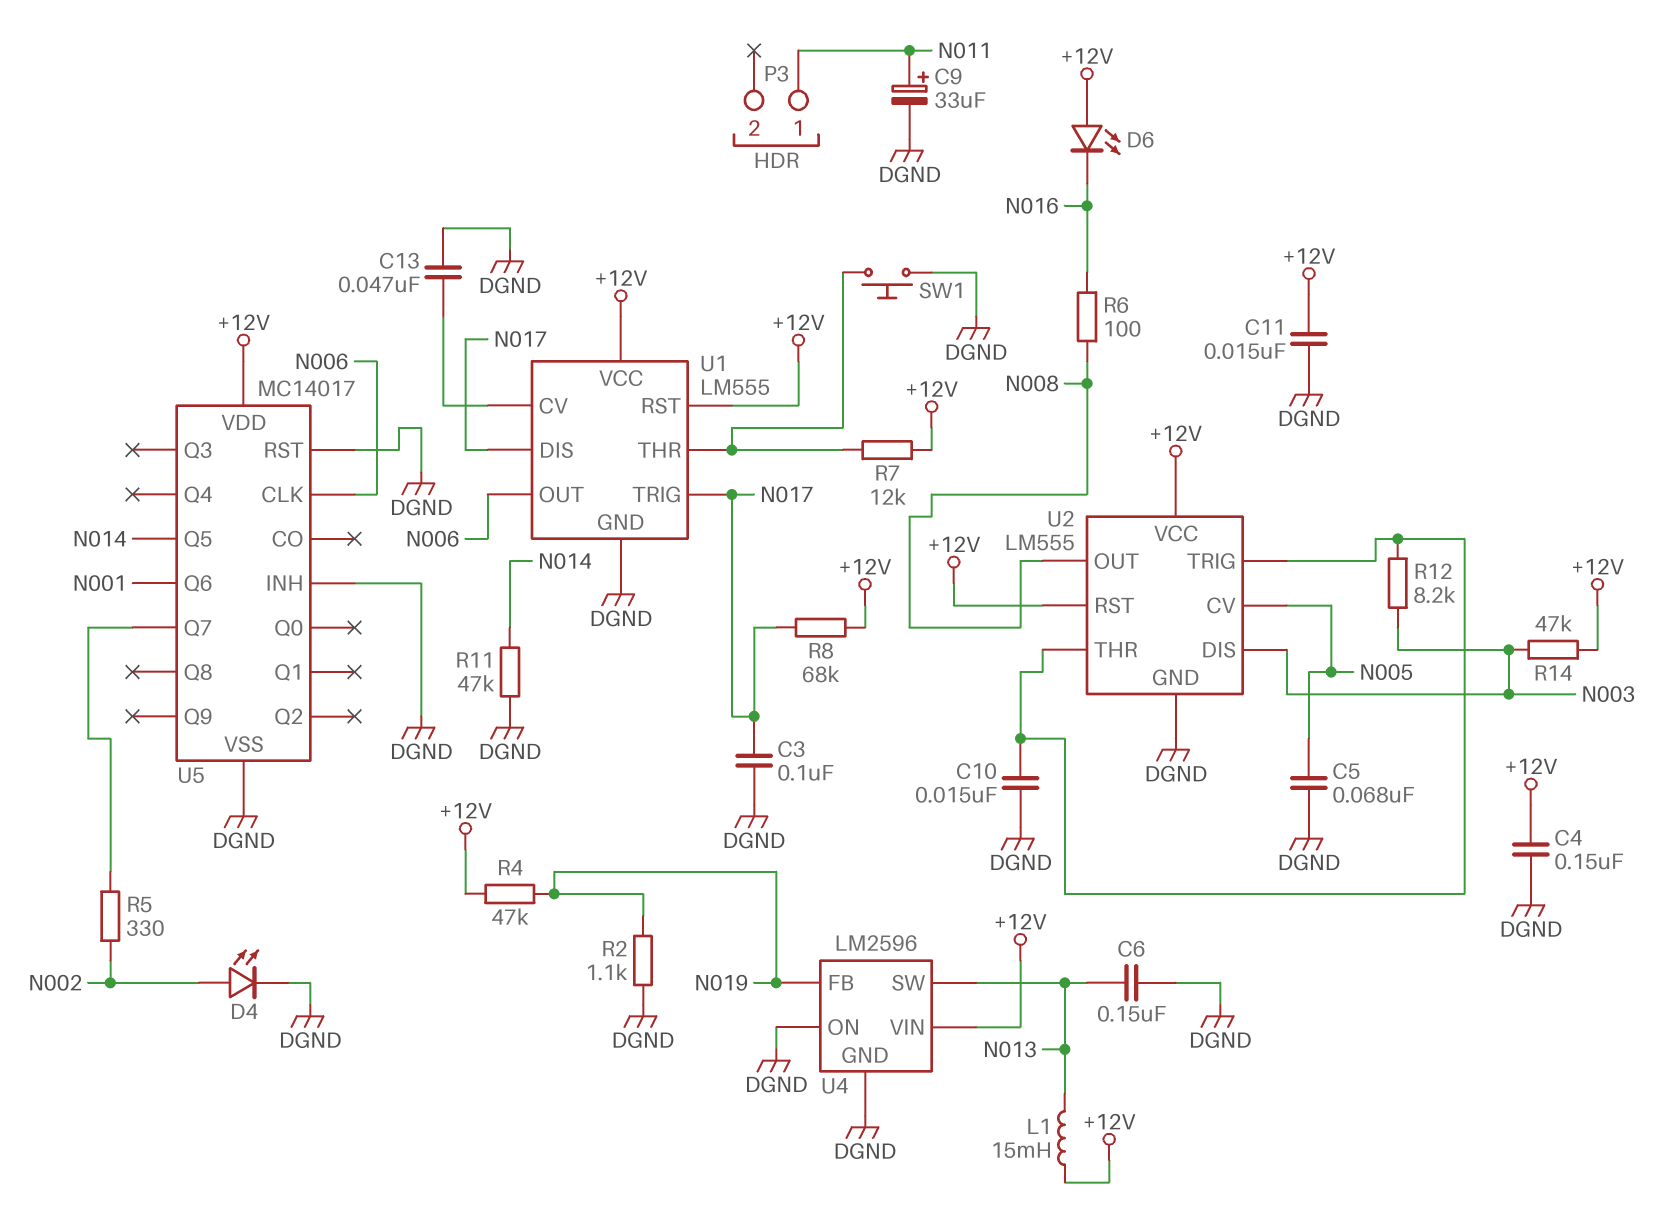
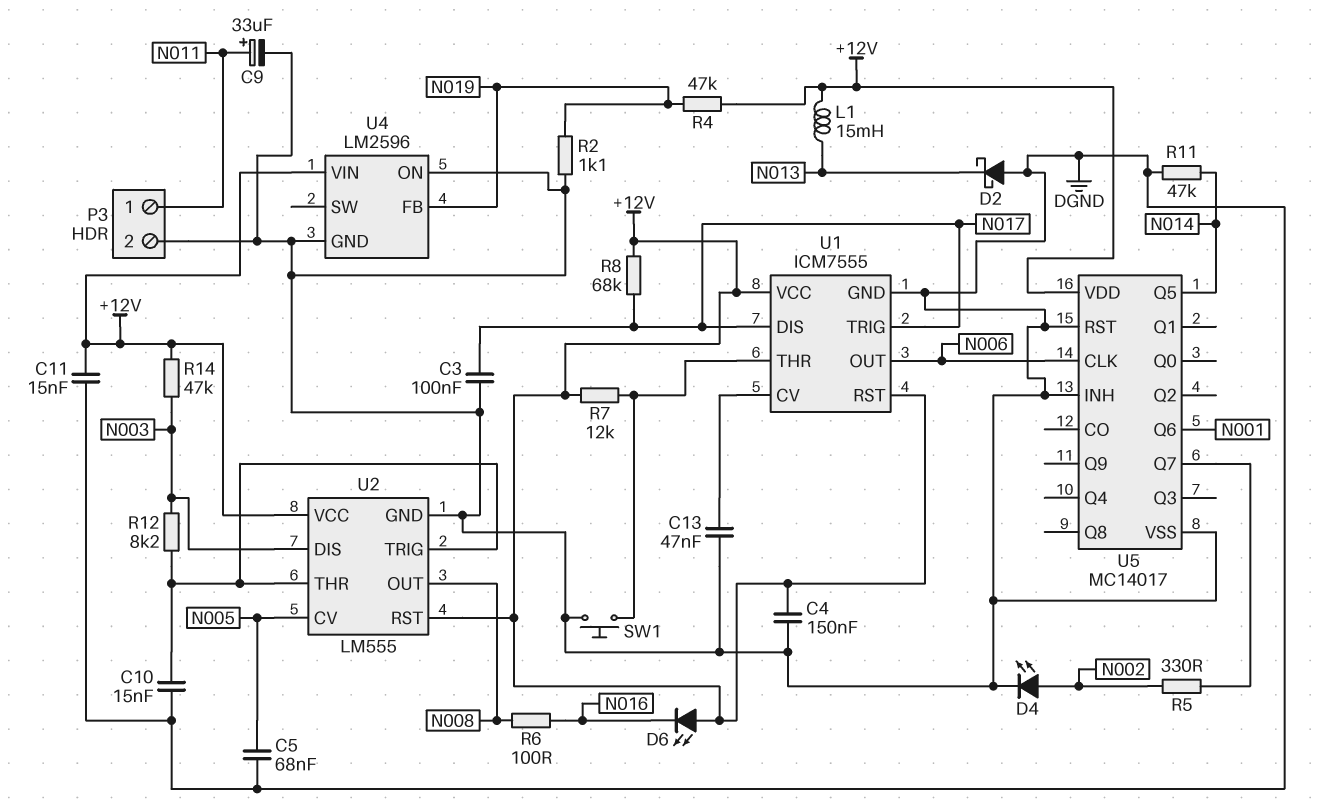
C6: 150nF (DGND, N013) -> none
D2: none -> schottky (A DGND, K N013)
P3 pin 2: none -> DGND
U1: LM555 -> ICM7555
U4 pin SW: N013 -> none

